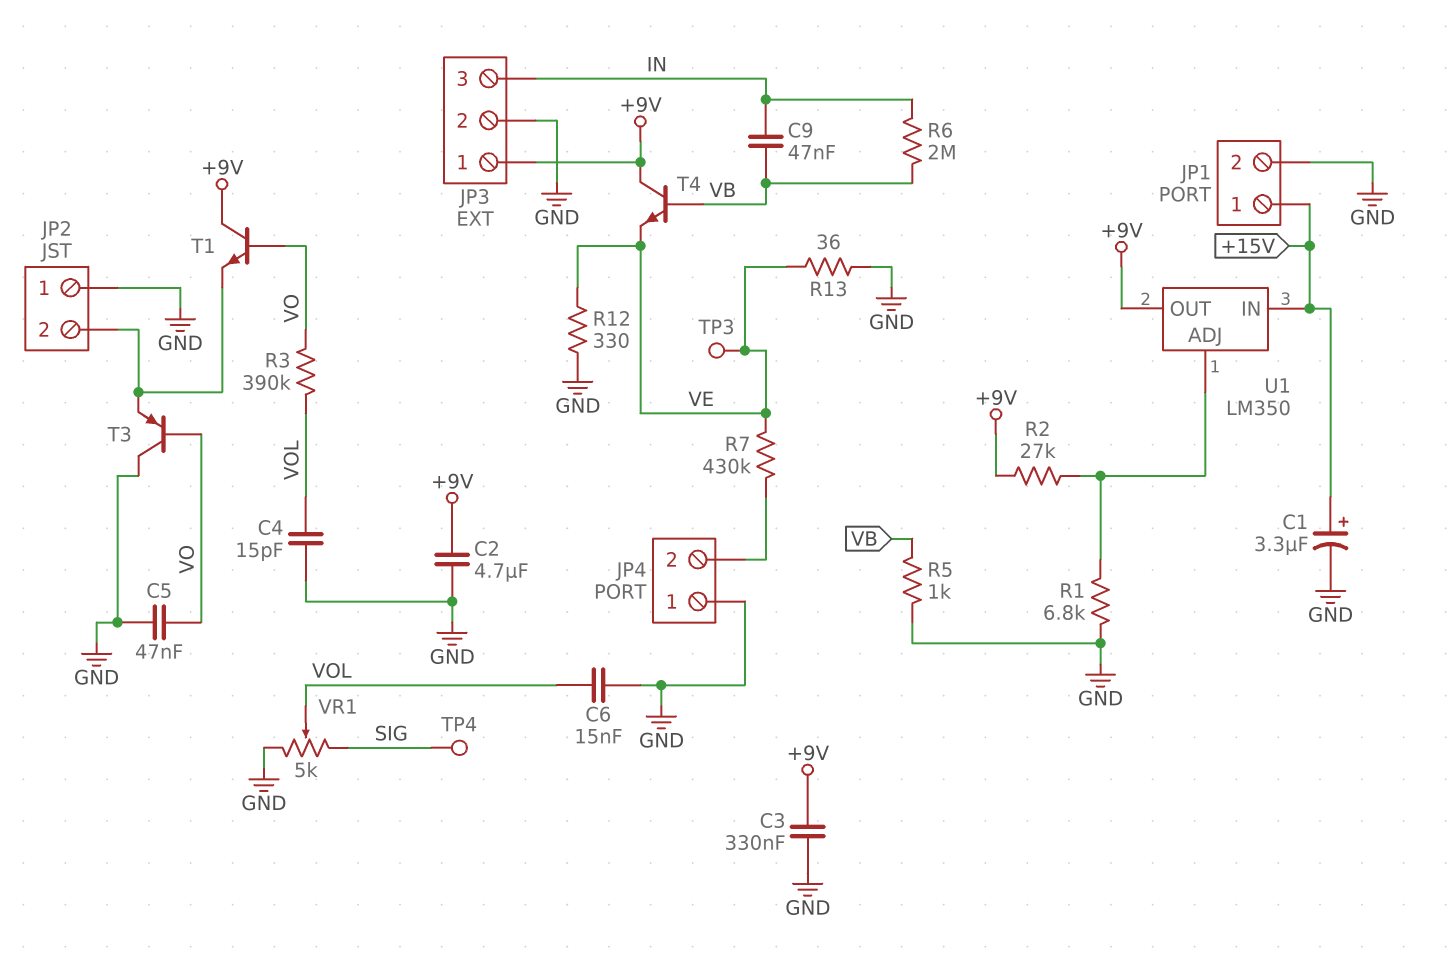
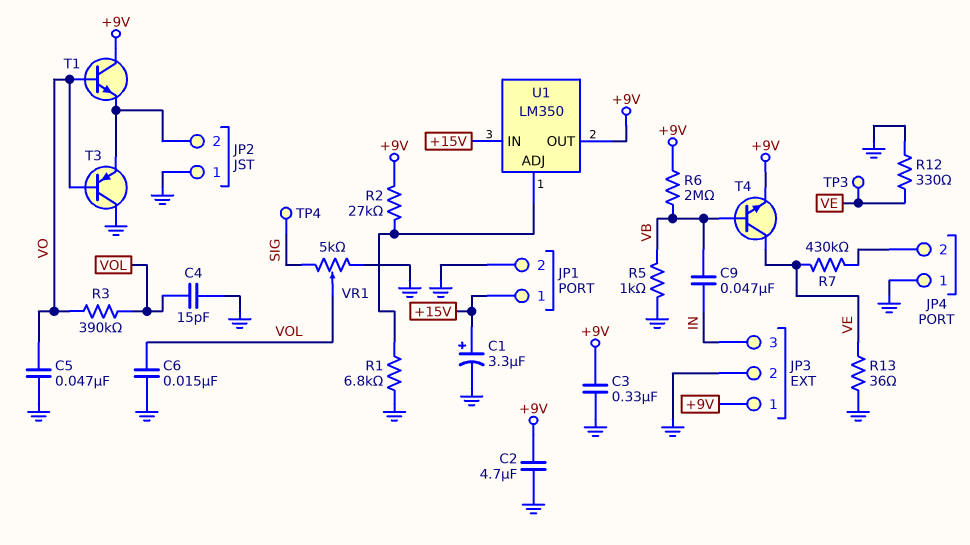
R6: 2M (IN, VB) -> 2M (+9V, VB)
T4: NPN (B VB, C +9V, E VE) -> NPN (B VB, C VE, E +9V)

